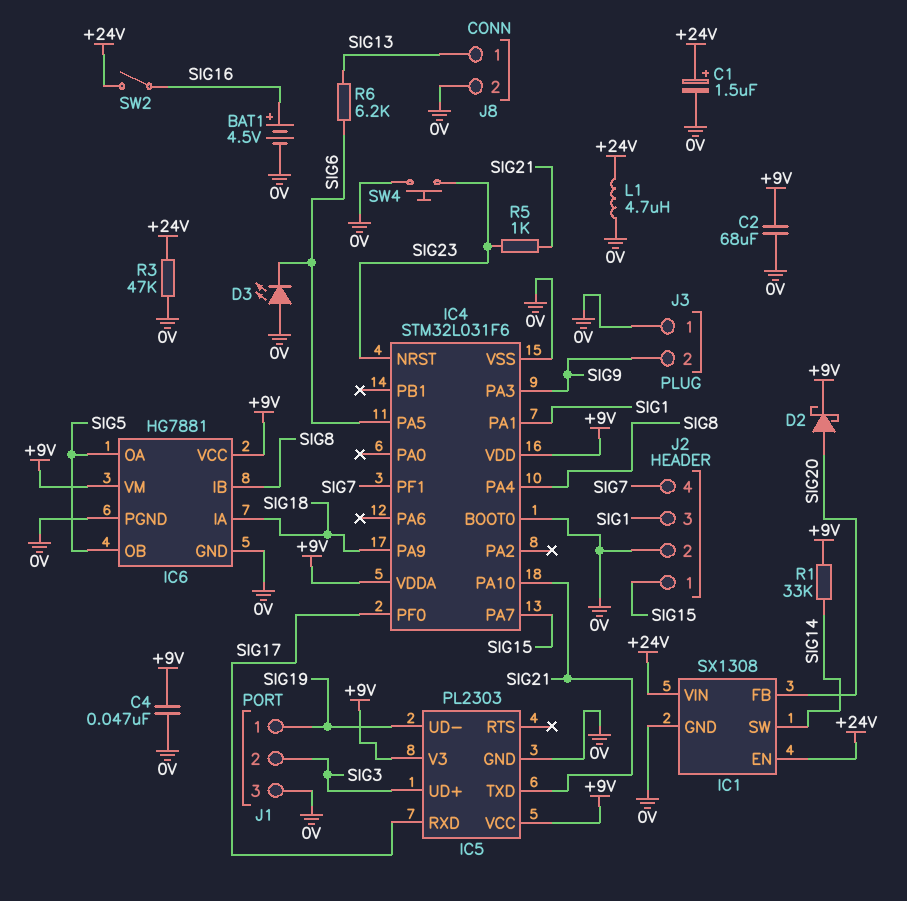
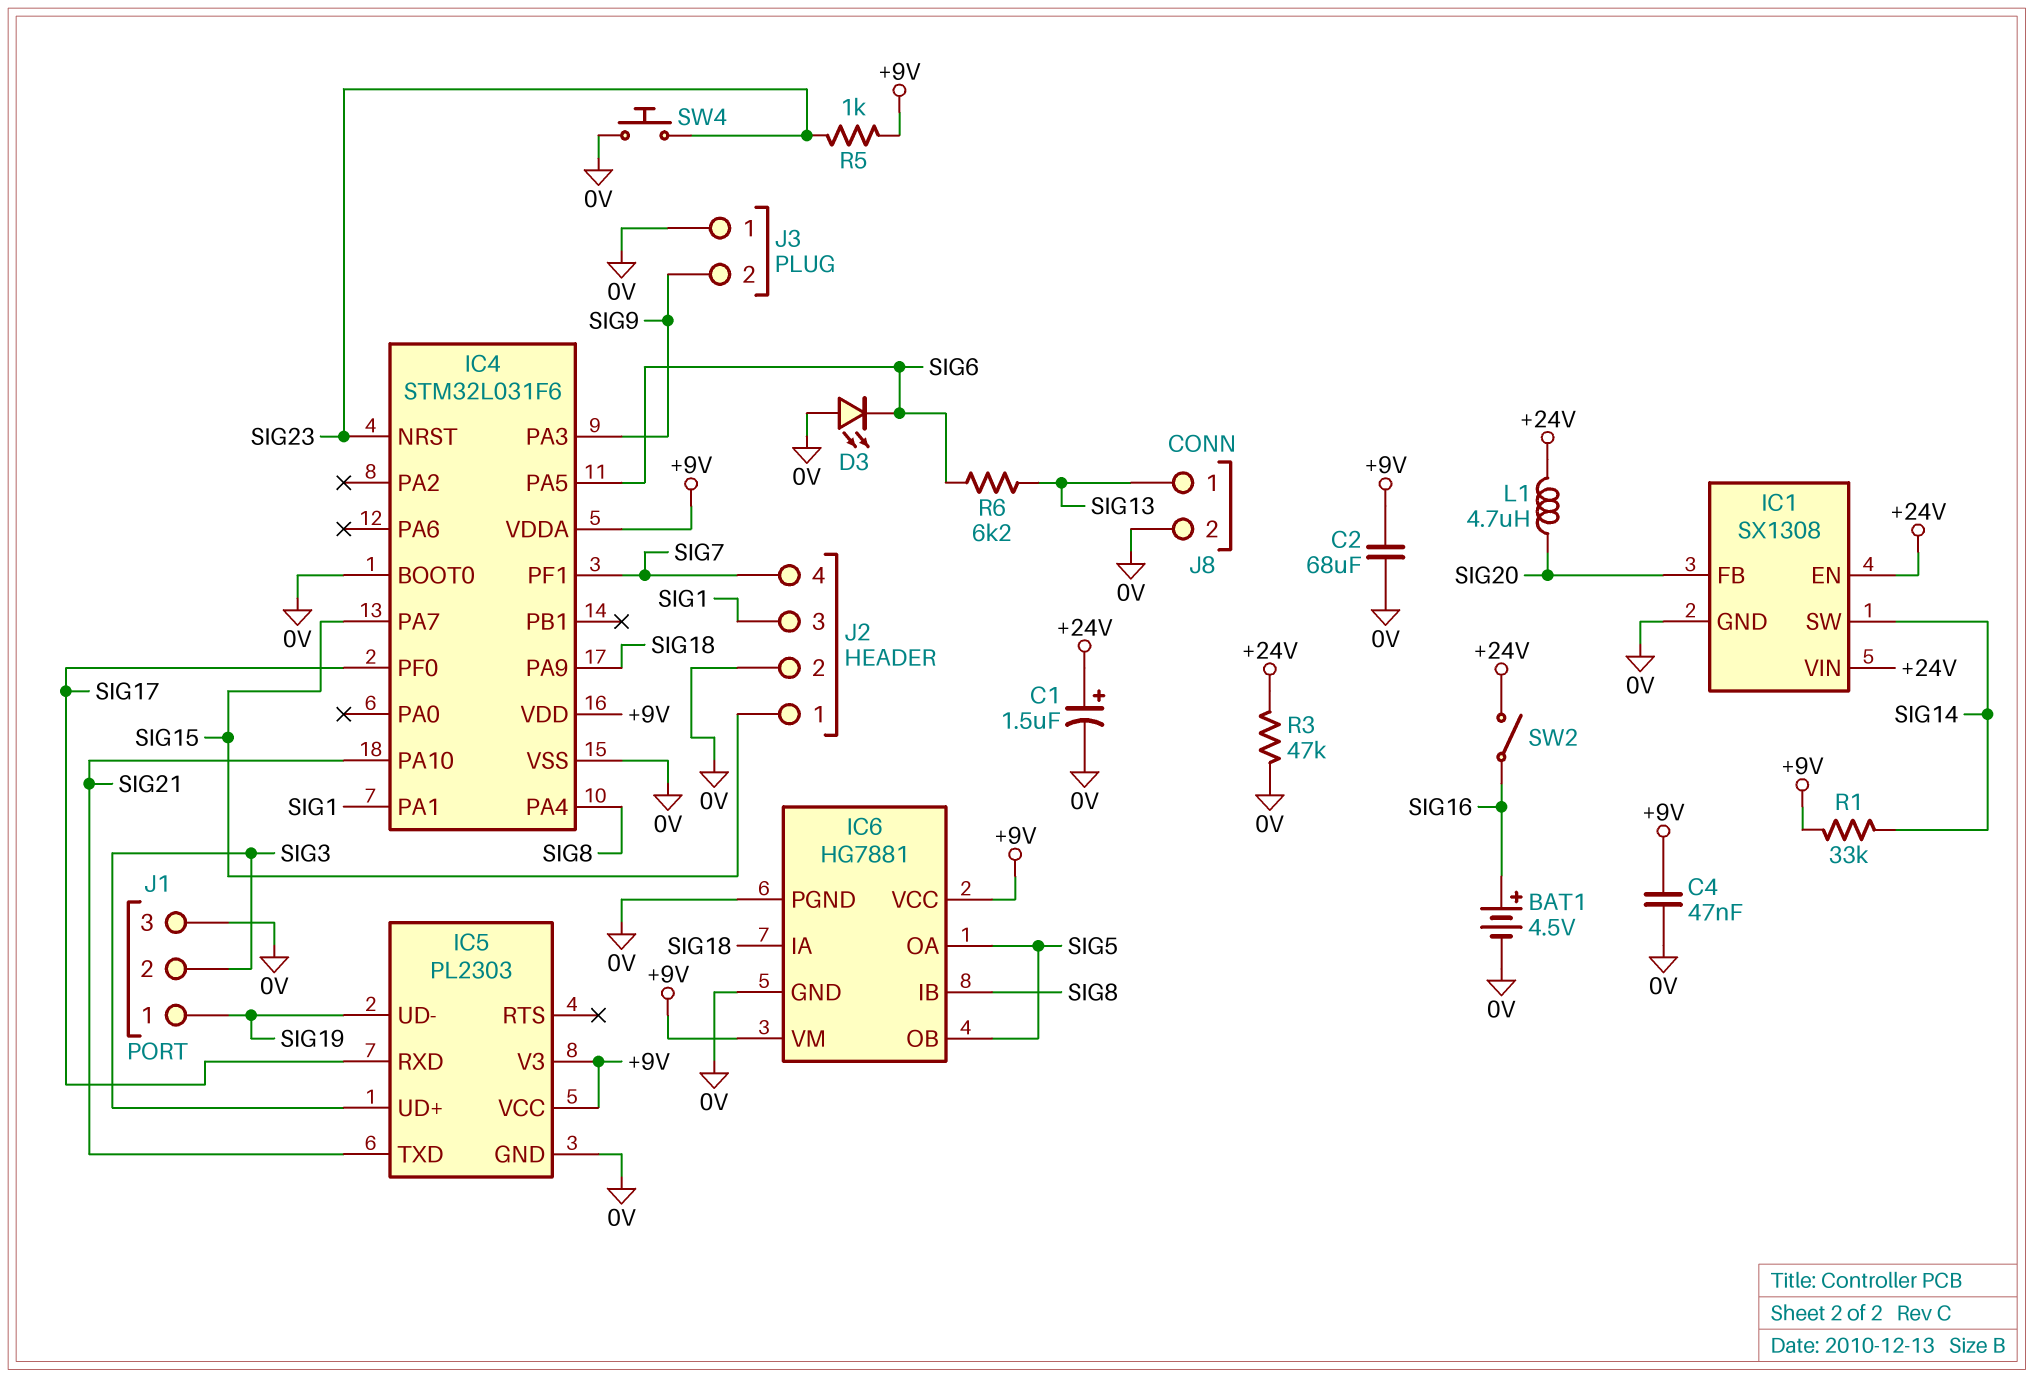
D2: schottky (A SIG20, K +9V) -> none
L1: 4.7uH (+24V, 0V) -> 4.7uH (+24V, SIG20)
R5: 1k (SIG21, SIG23) -> 1k (+9V, SIG23)

